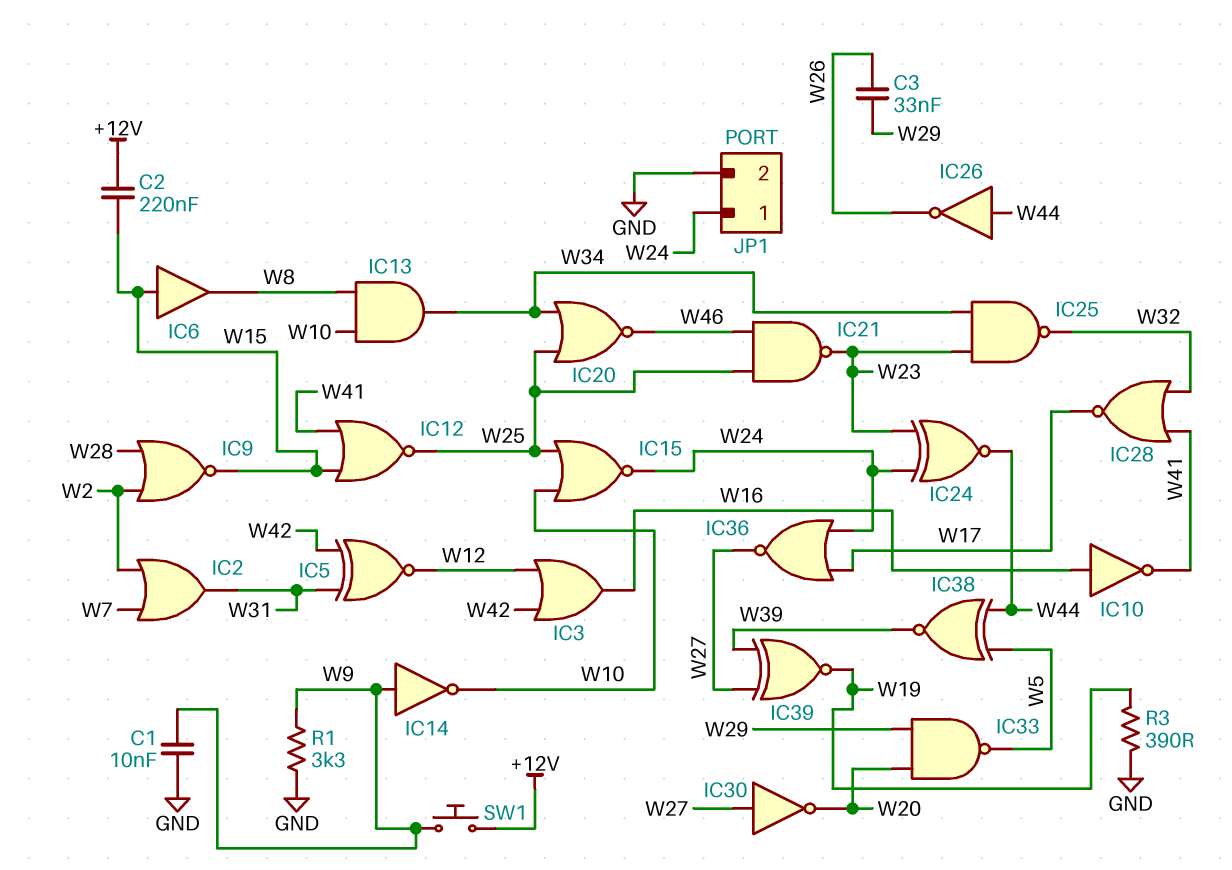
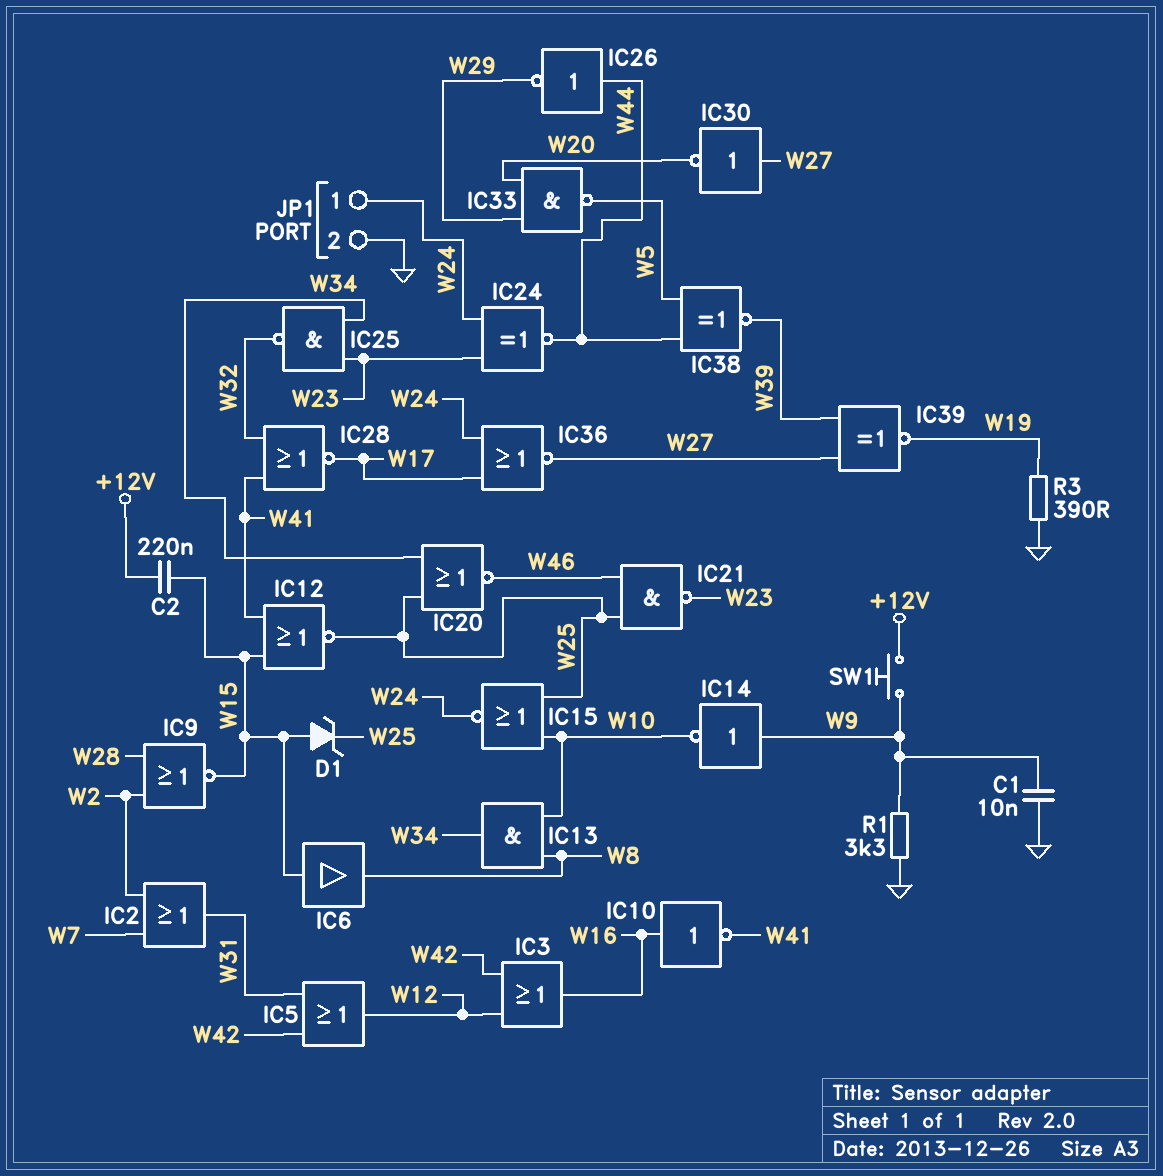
C3: 33nF (W26, W29) -> none
D1: none -> zener (A W15, K W25)
IC5: XNOR (in W31, in W42, out W12) -> OR (in W31, in W42, out W12)
IC26: NOT (in W44, out W26) -> NOT (in W44, out W29)

